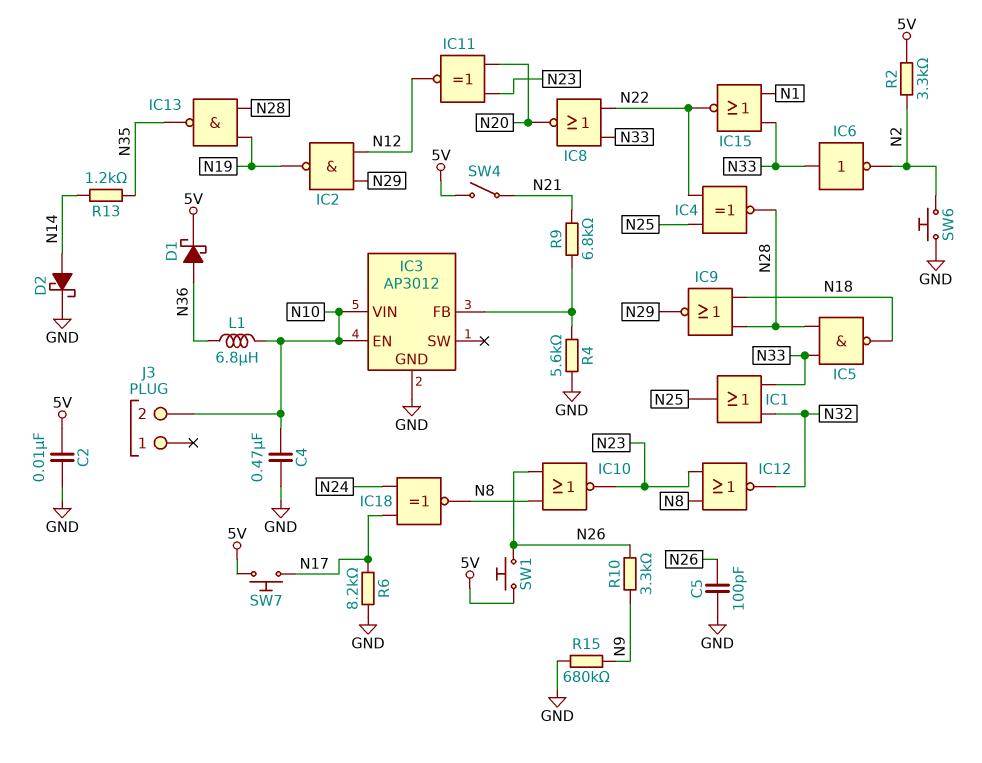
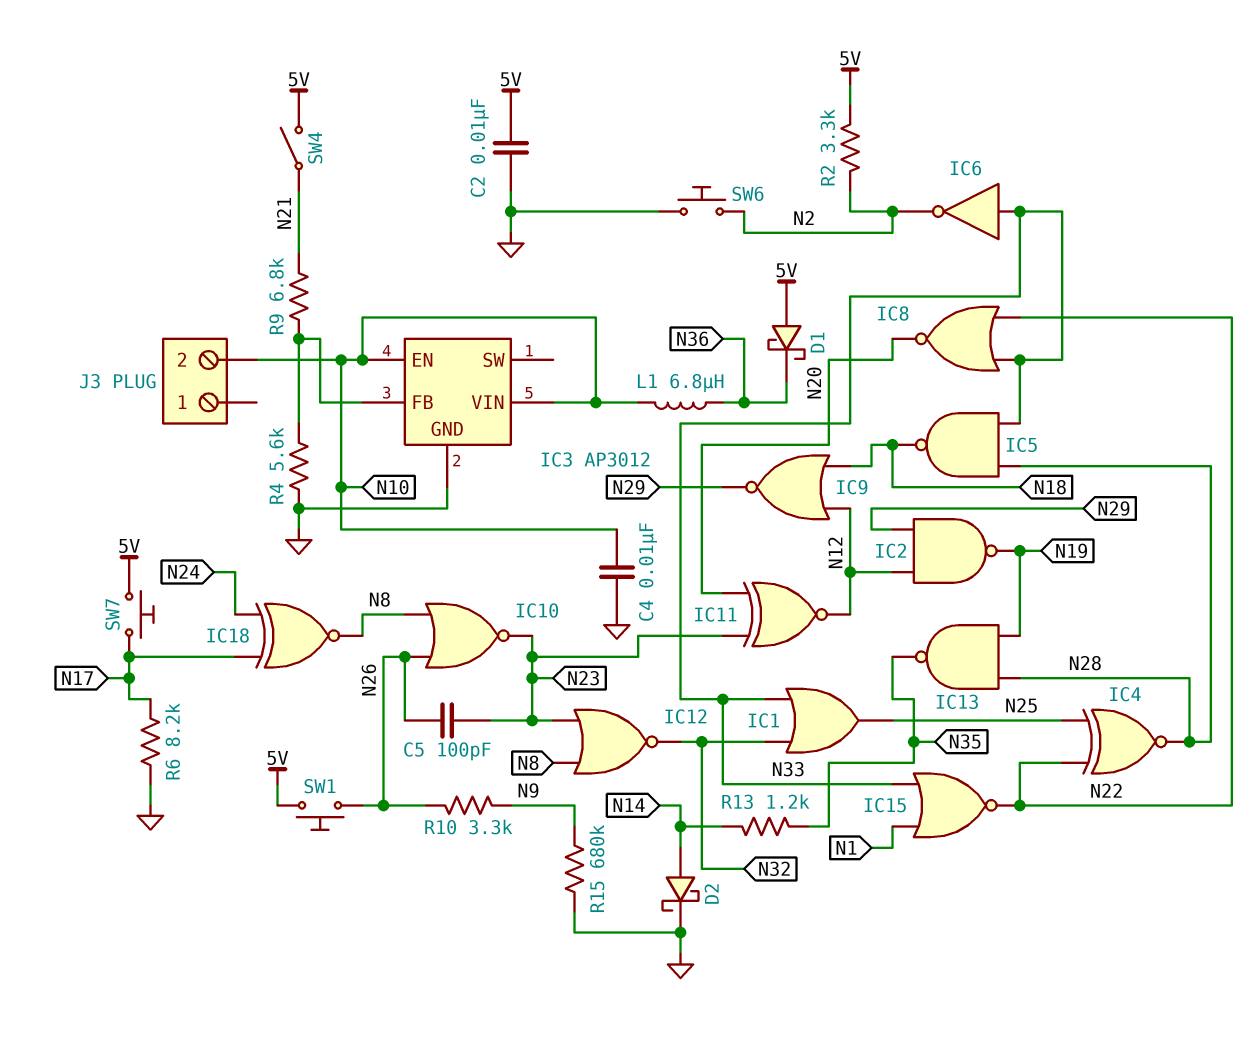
C4: 470nF (GND, N10) -> 10nF (GND, N10)
C5: 100pF (GND, N26) -> 100pF (N23, N26)
D1: schottky (A N36, K 5V) -> schottky (A 5V, K N36)
IC9: NOR (in N18, in N28, out N29) -> NOR (in N12, in N18, out N29)

